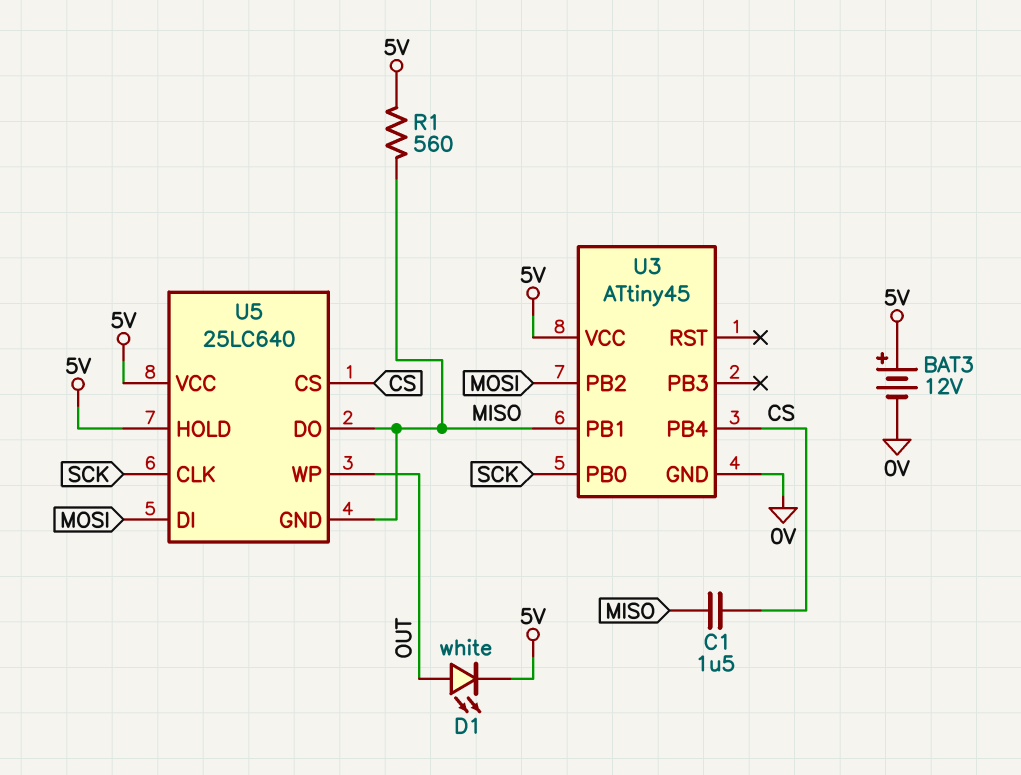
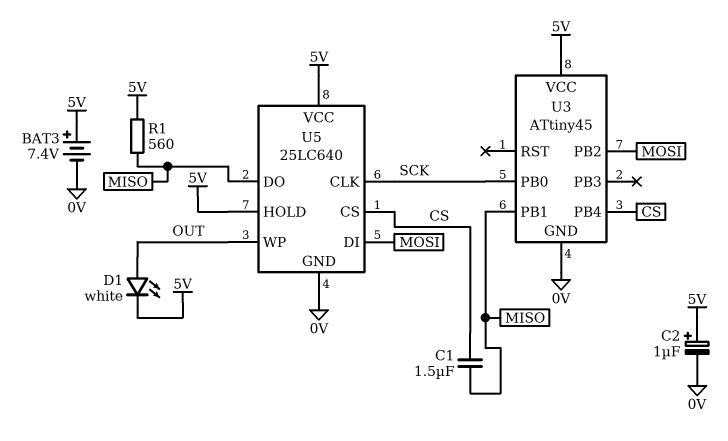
BAT3: 12V (plus 5V, minus 0V) -> 7.4V (plus 5V, minus 0V)
C2: none -> 1uF (plus 5V, minus 0V)
U5 pin GND: MISO -> 0V

